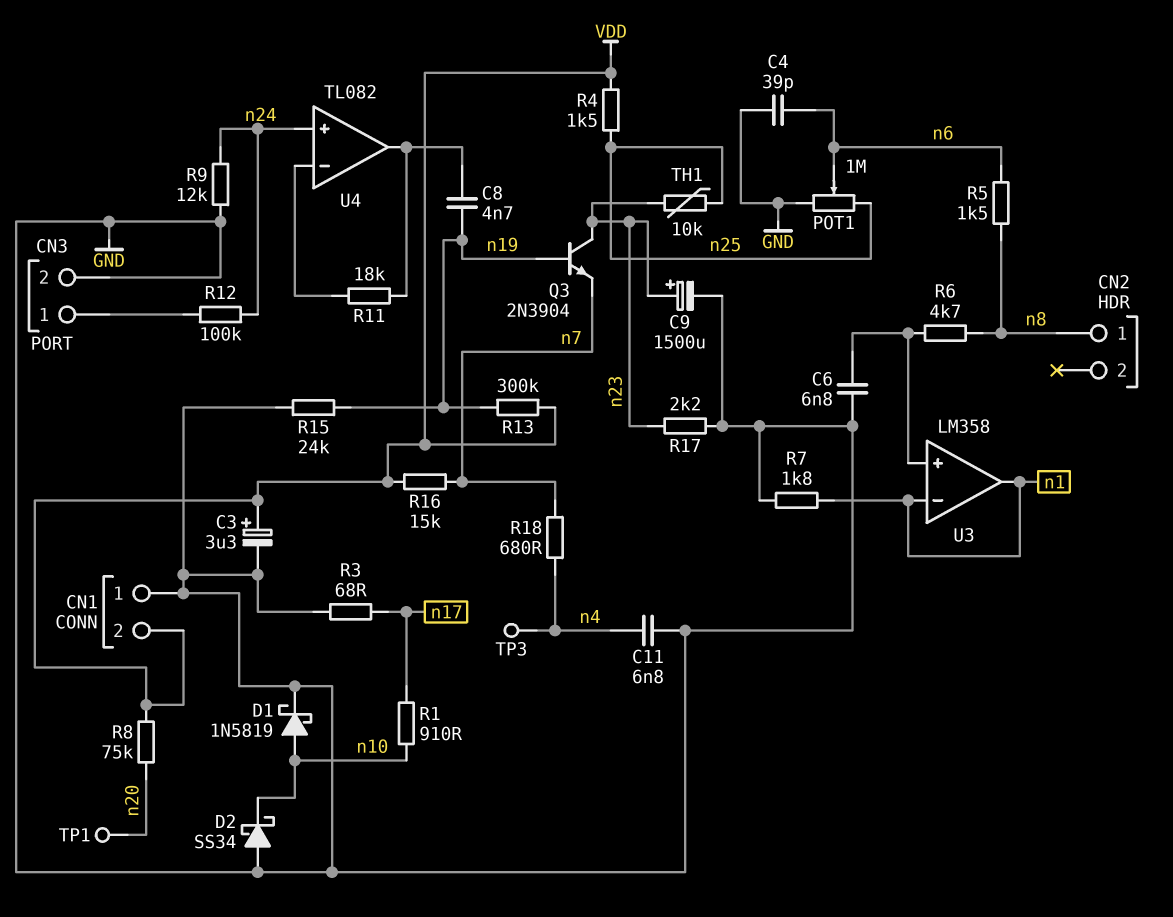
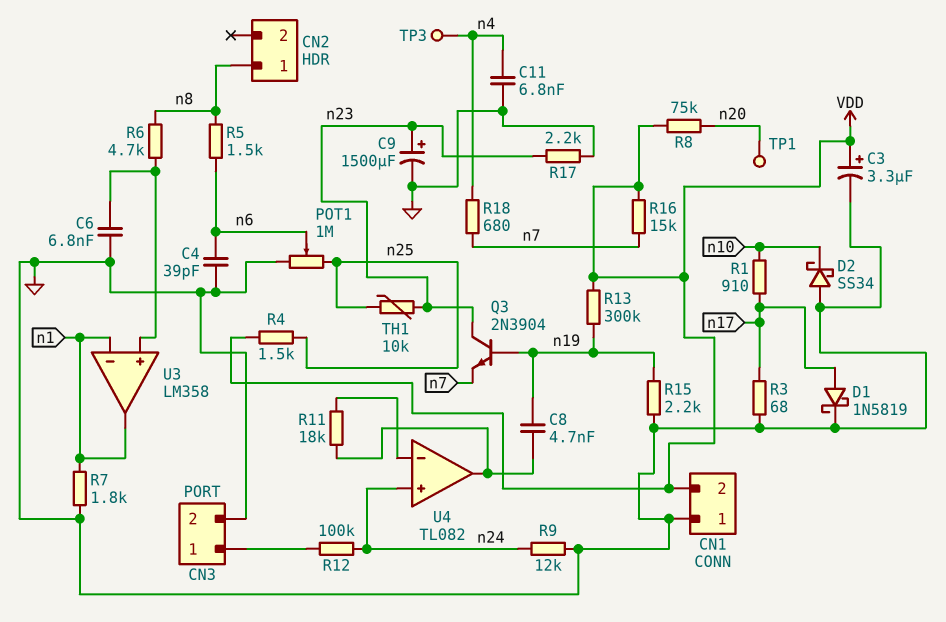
D1: schottky 1N5819 (A n10, K GND) -> schottky 1N5819 (A n17, K GND)
R15: 24k (GND, n19) -> 2.2k (GND, n19)

